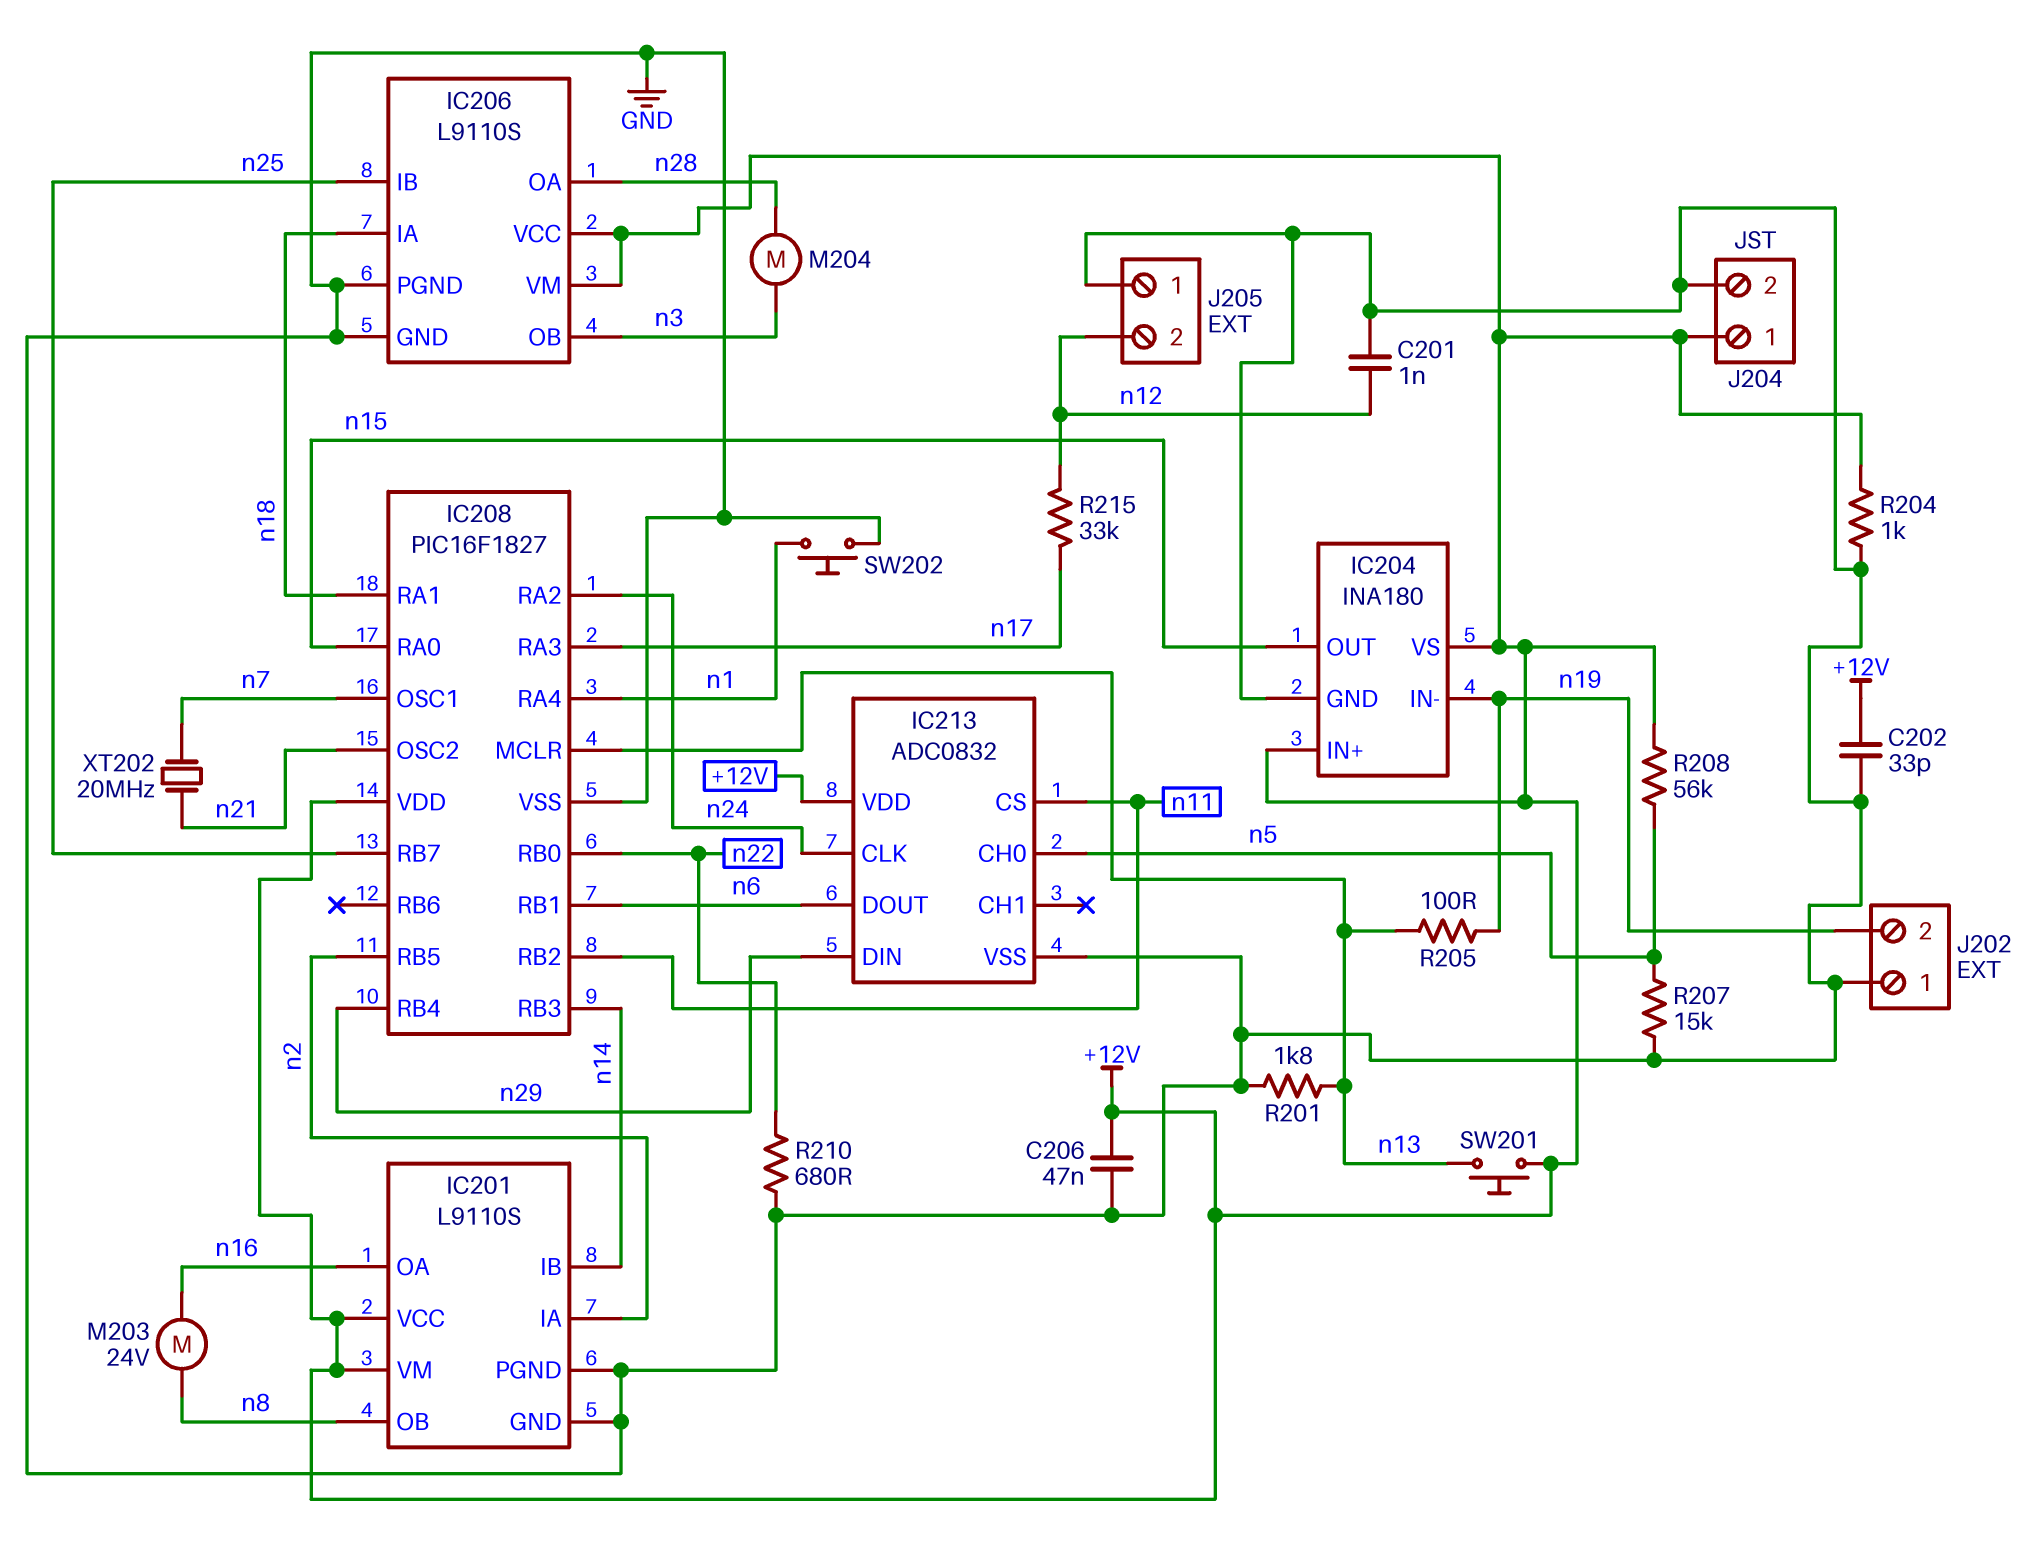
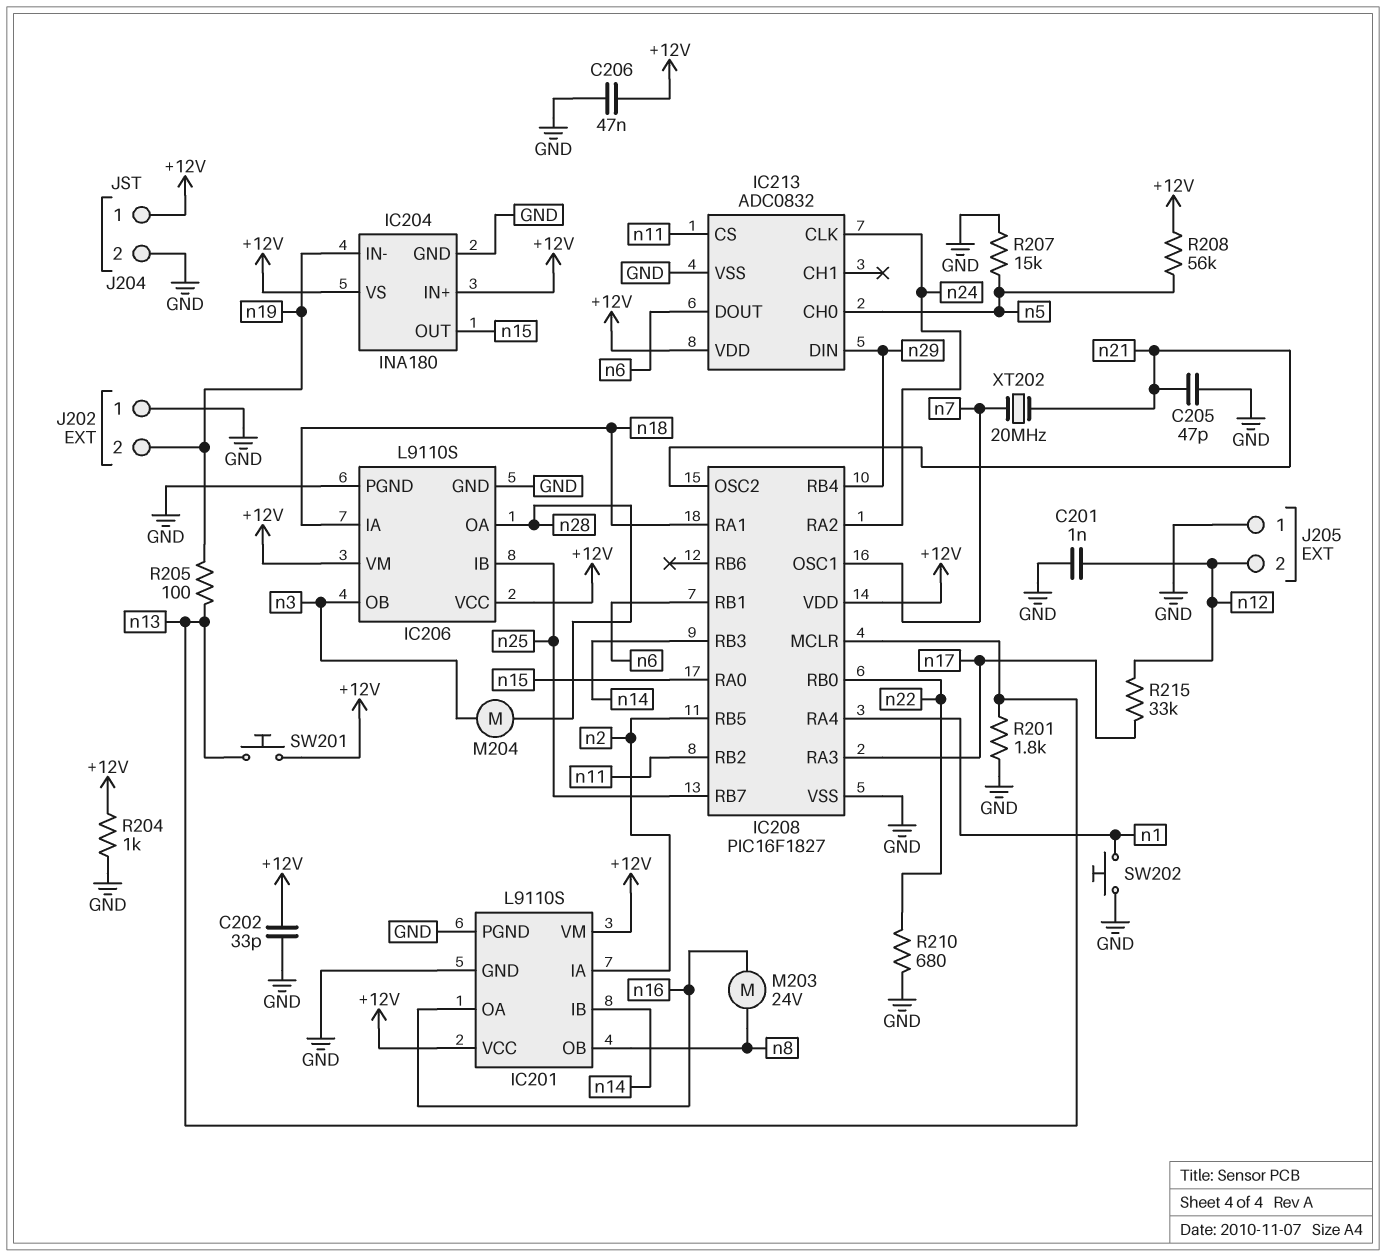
C205: none -> 47pF (GND, n21)

